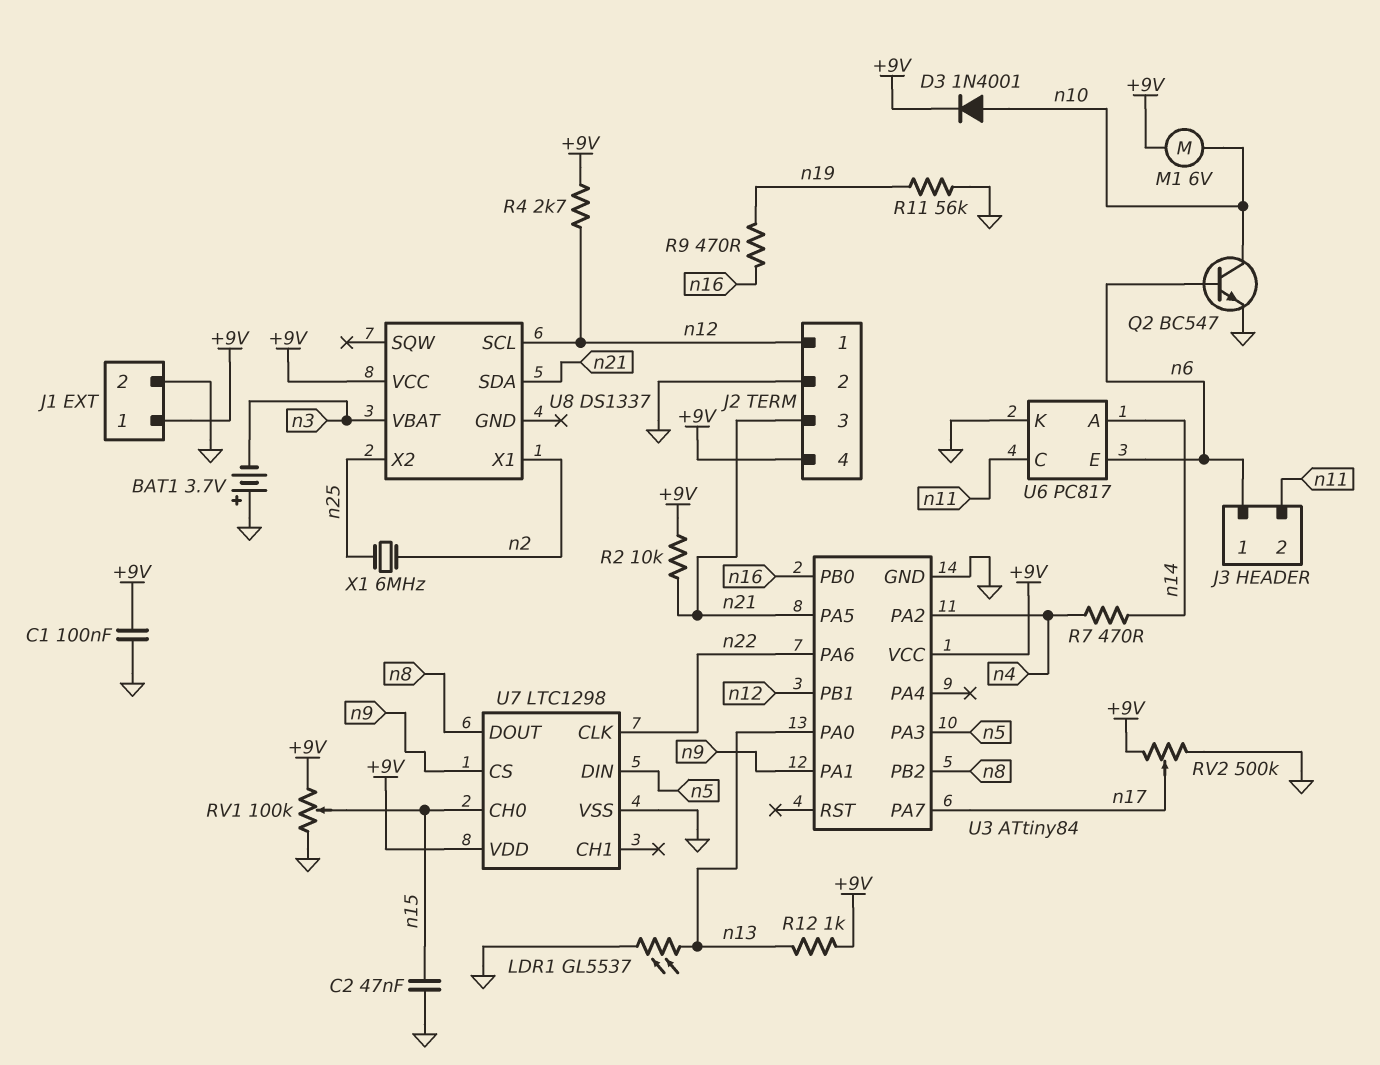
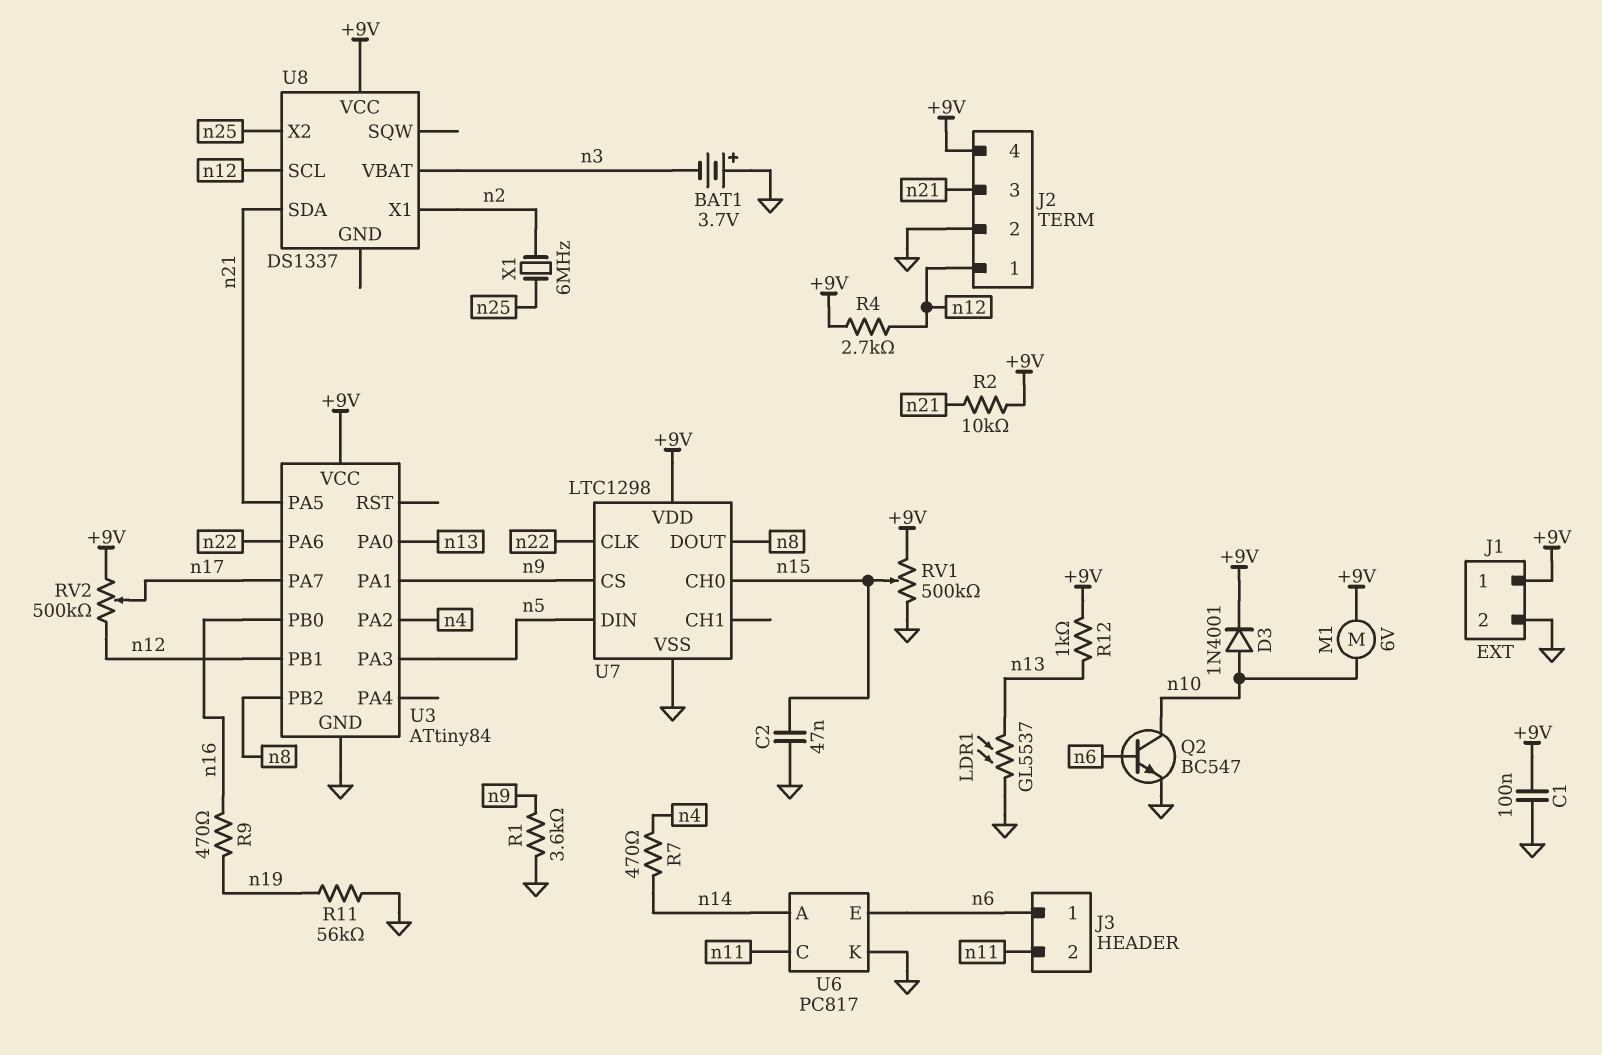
R1: none -> 3.6k (GND, n9)
RV1: 100k (+9V, GND, wiper n15) -> 500k (+9V, GND, wiper n15)
RV2: 500k (+9V, GND, wiper n17) -> 500k (+9V, n12, wiper n17)

